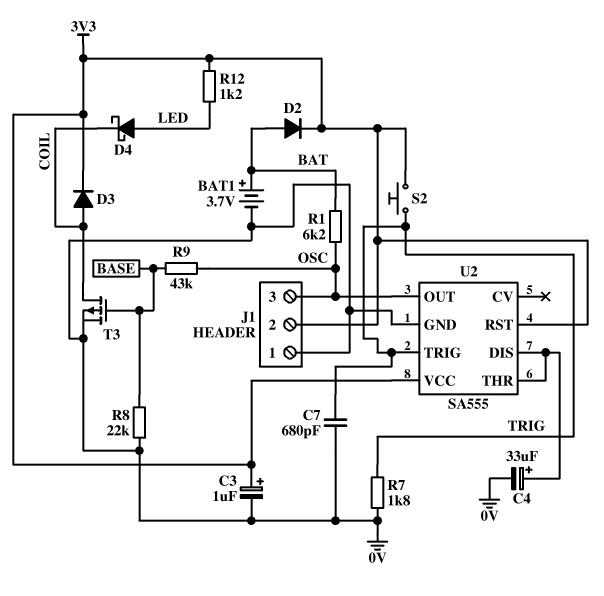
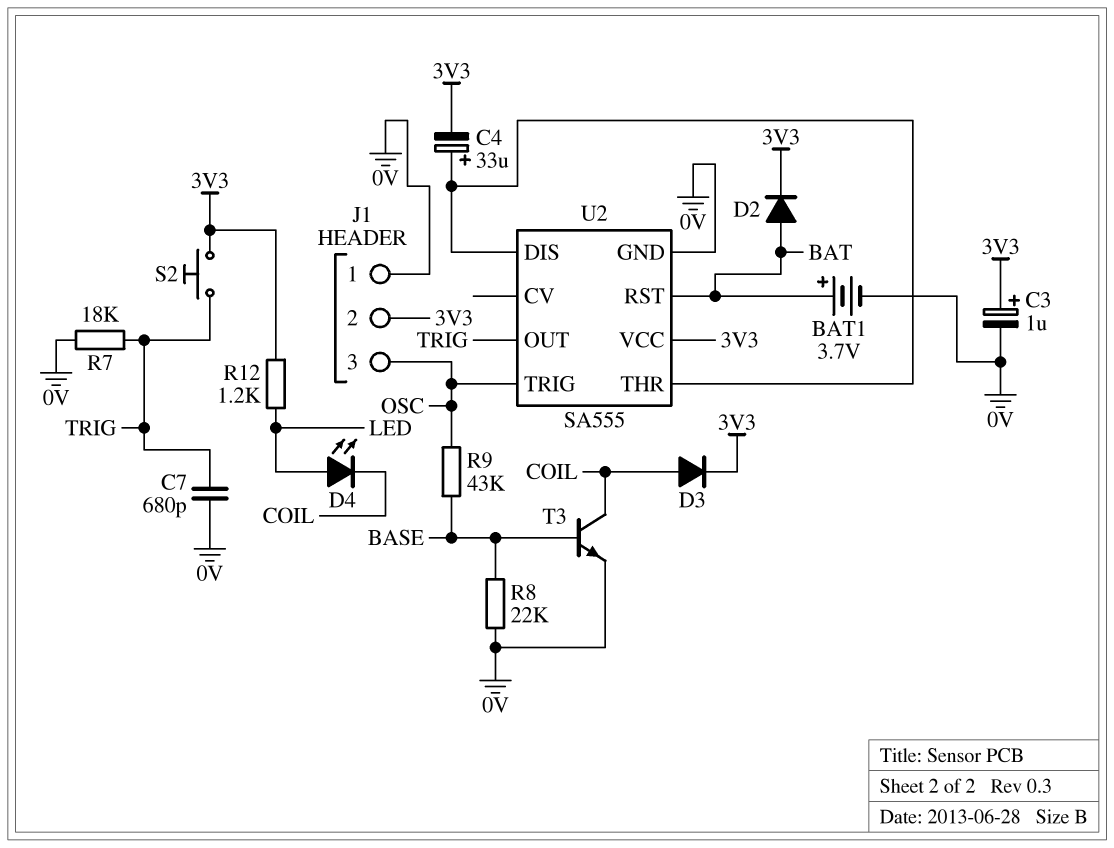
C4: 33uF (plus U2/DIS, minus 0V) -> 33uF (plus U2/DIS, minus 3V3)
D4: schottky (A LED, K COIL) -> LED (A LED, K COIL)
R1: 6.2k (BAT, OSC) -> none
R7: 1.8k (0V, TRIG) -> 18k (0V, TRIG)
T3: PMOS (G BASE, D COIL, S 0V) -> NPN (B BASE, C COIL, E 0V)
U2 pin OUT: OSC -> TRIG
U2 pin RST: 3V3 -> BAT
U2 pin TRIG: TRIG -> OSC

